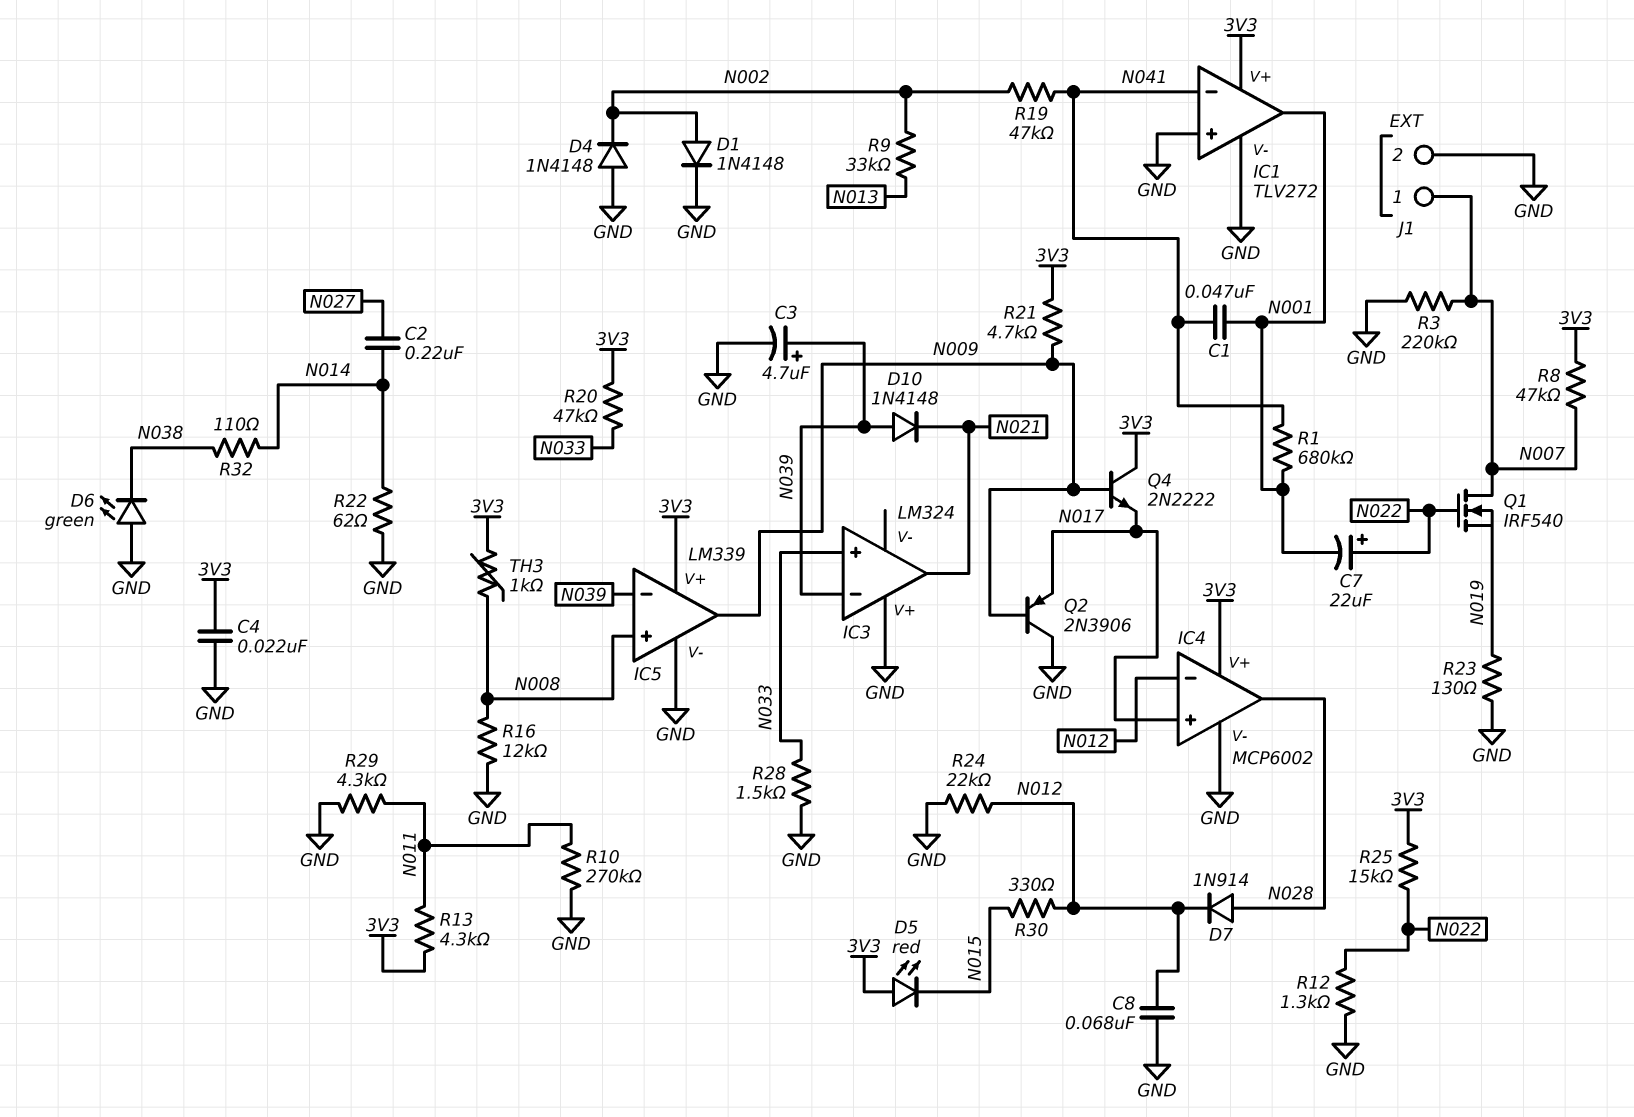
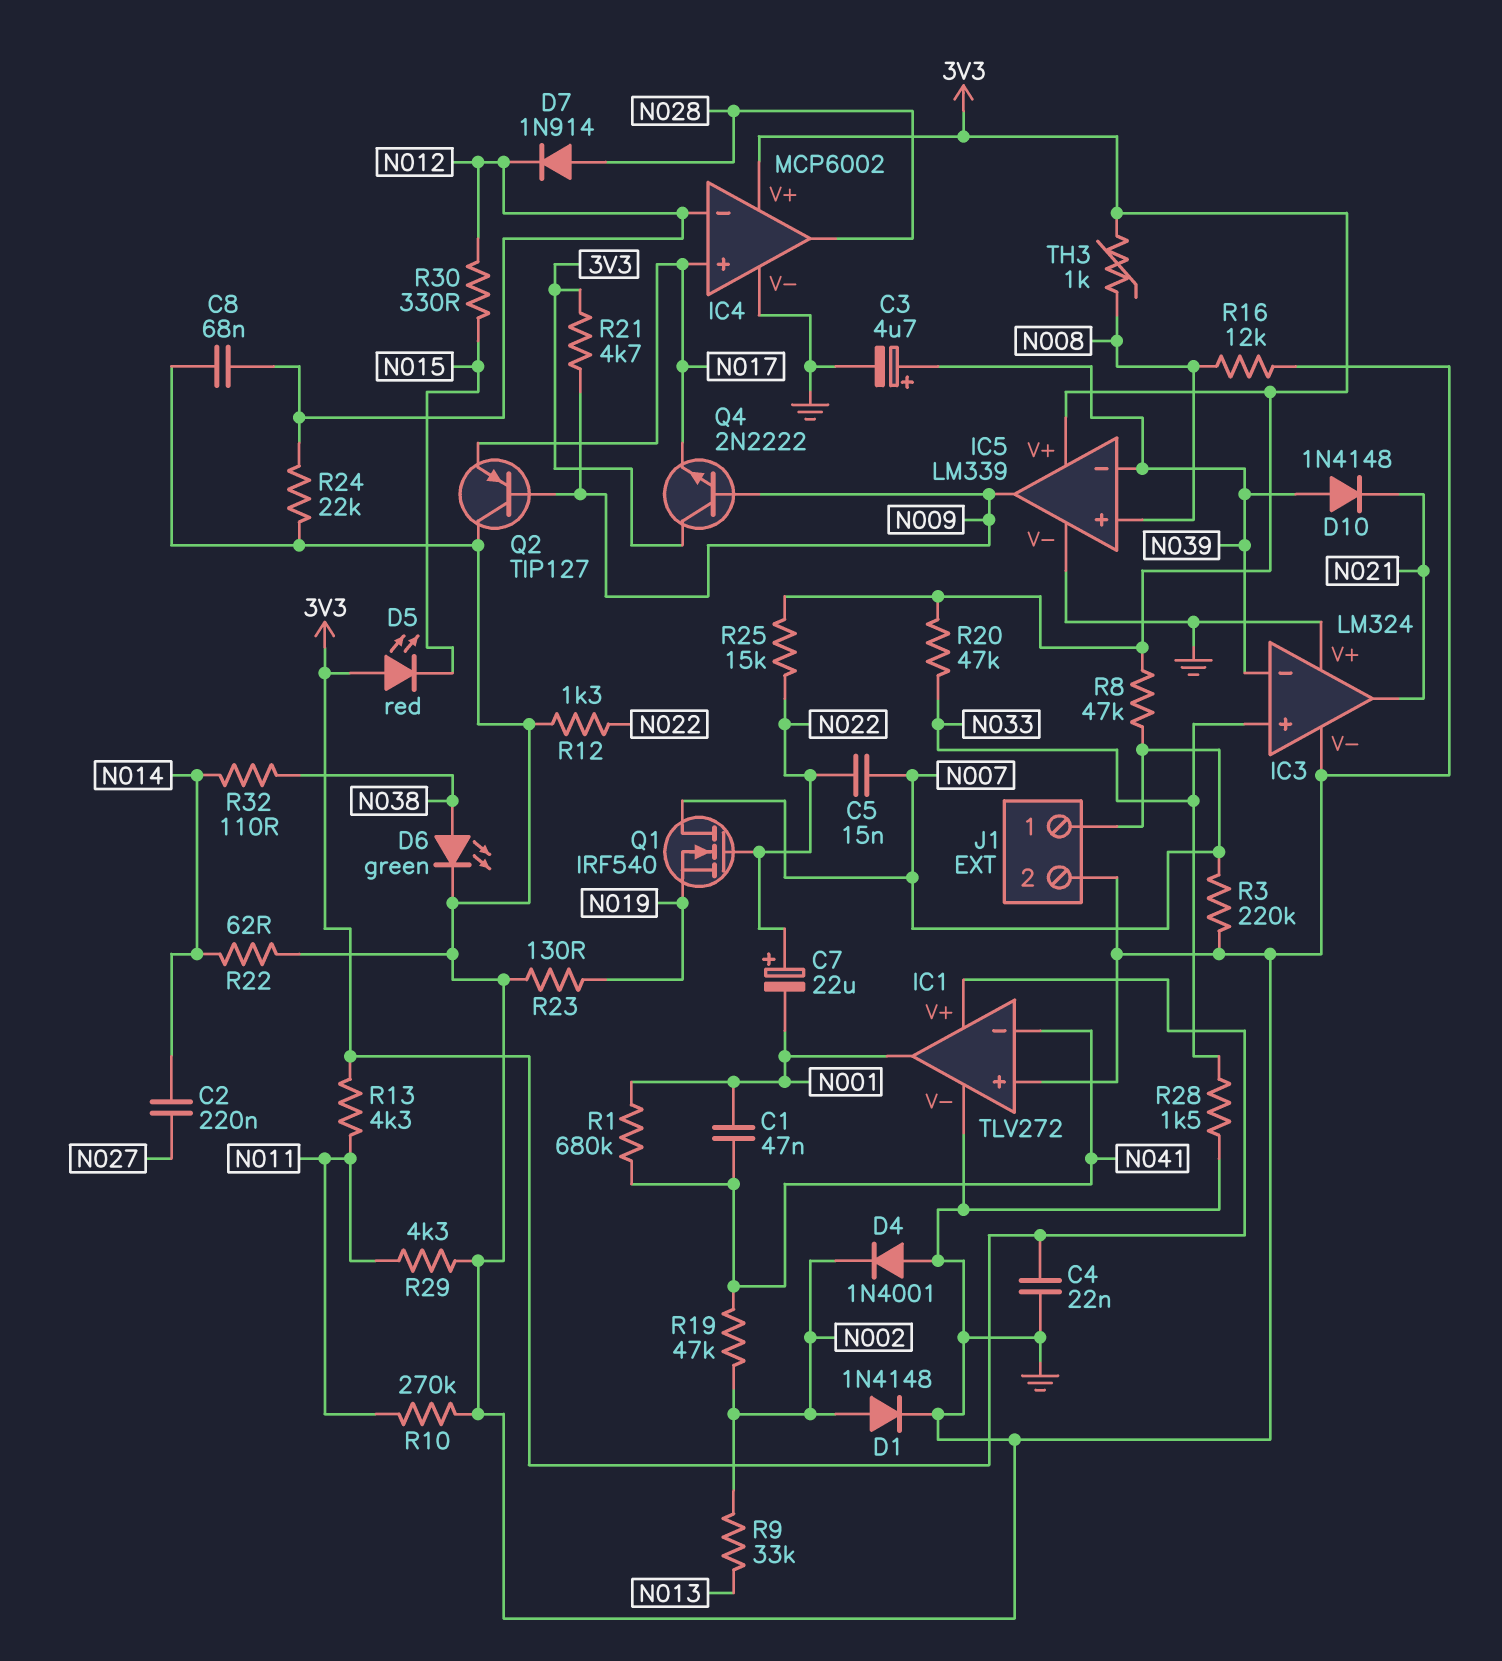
C5: none -> 15nF (N007, N022)
D4: diode 1N4148 (A GND, K N002) -> diode 1N4001 (A GND, K N002)
D6: LED green (A GND, K N038) -> LED green (A N038, K GND)
IC3 pin V-: none -> GND
Q2: PNP 2N3906 (B N009, C GND, E N017) -> PNP TIP127 (B N009, C GND, E N017)

